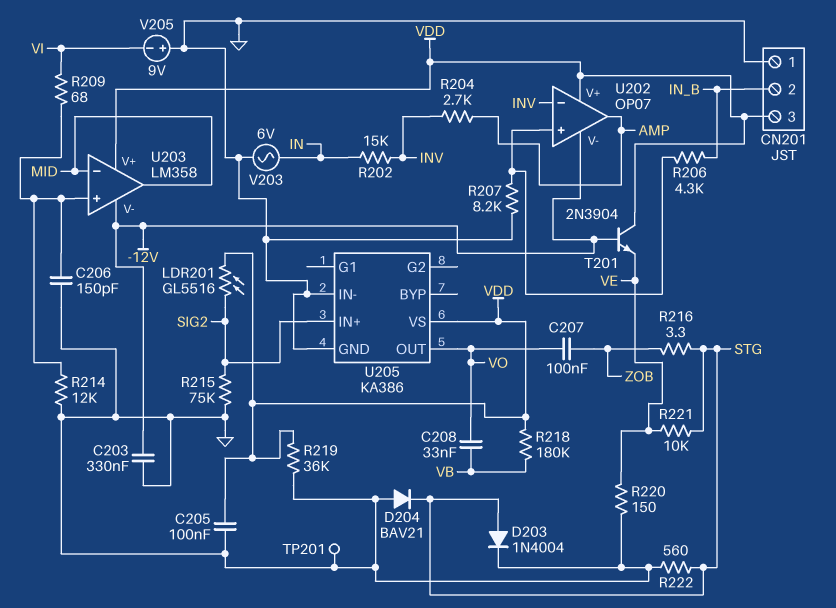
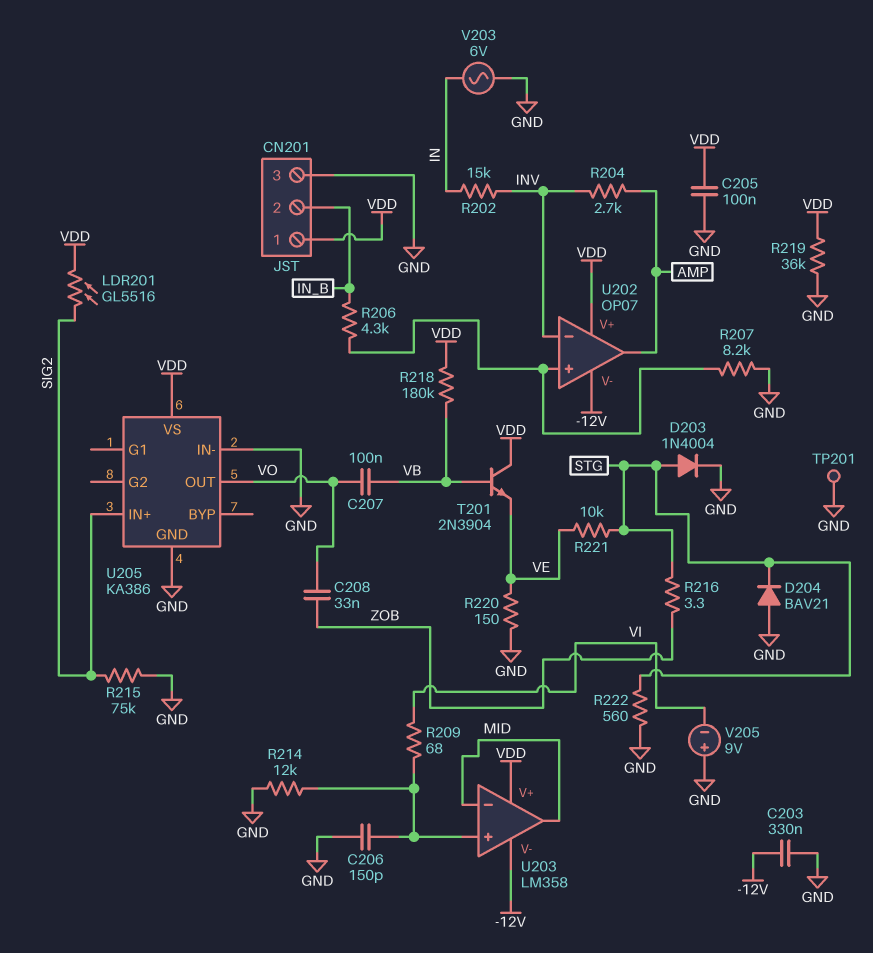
C207: 100nF (VO, ZOB) -> 100nF (VB, VO)
C208: 33nF (VB, VO) -> 33nF (VO, ZOB)
CN201 pin 1: GND -> VDD
CN201 pin 3: VDD -> GND
T201: NPN 2N3904 (B -12V, C VDD, E VE) -> NPN 2N3904 (B VB, C VDD, E VE)

